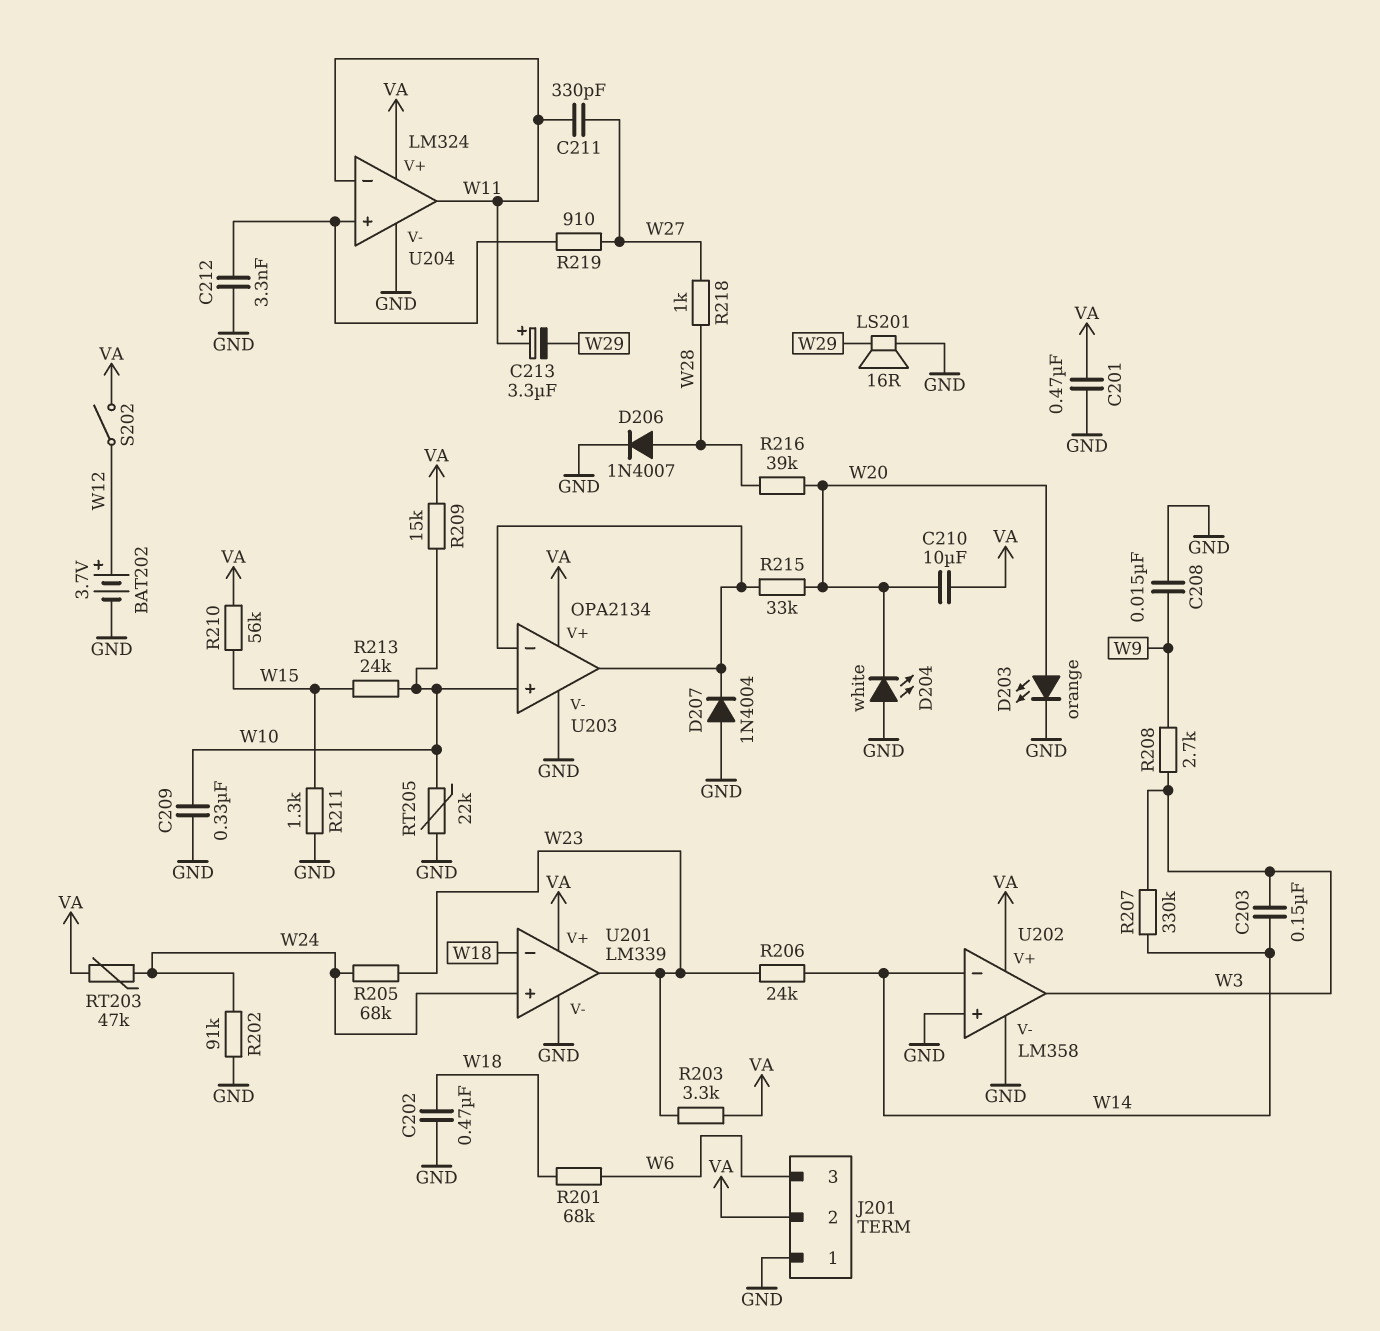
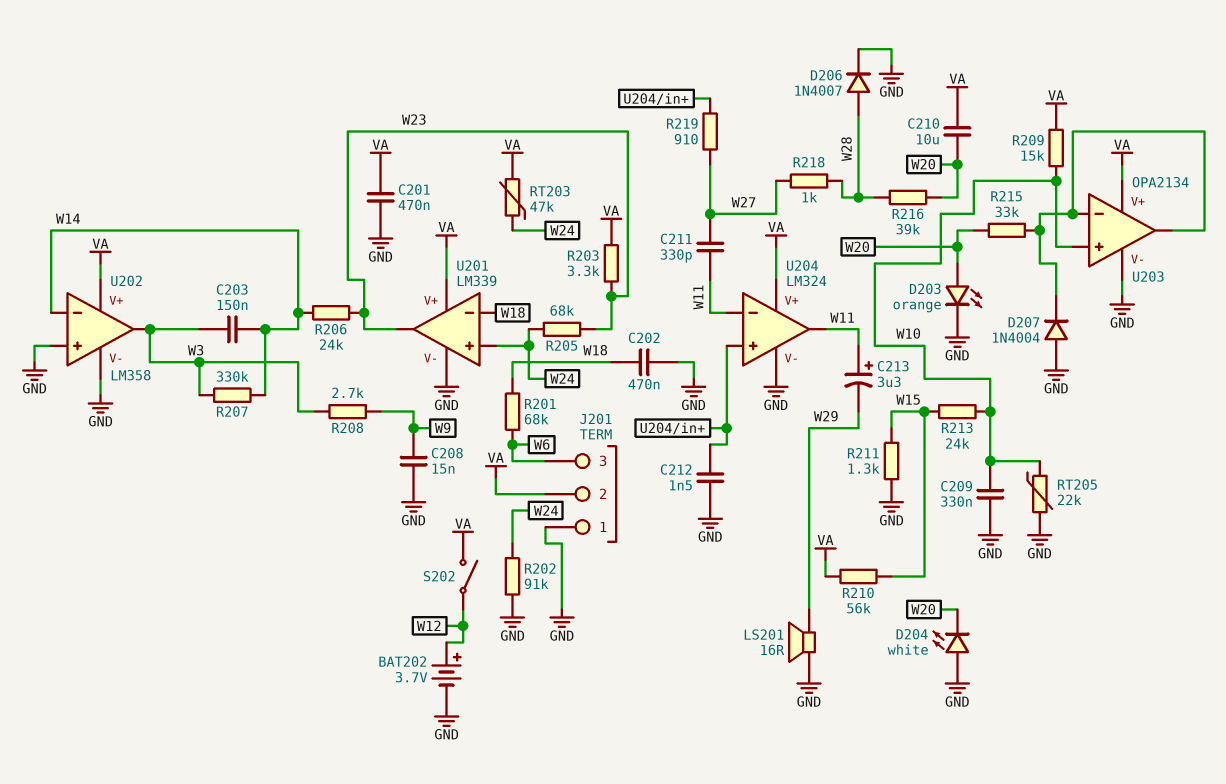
C212: 3.3nF (GND, U204/in+) -> 1.5nF (GND, U204/in+)

